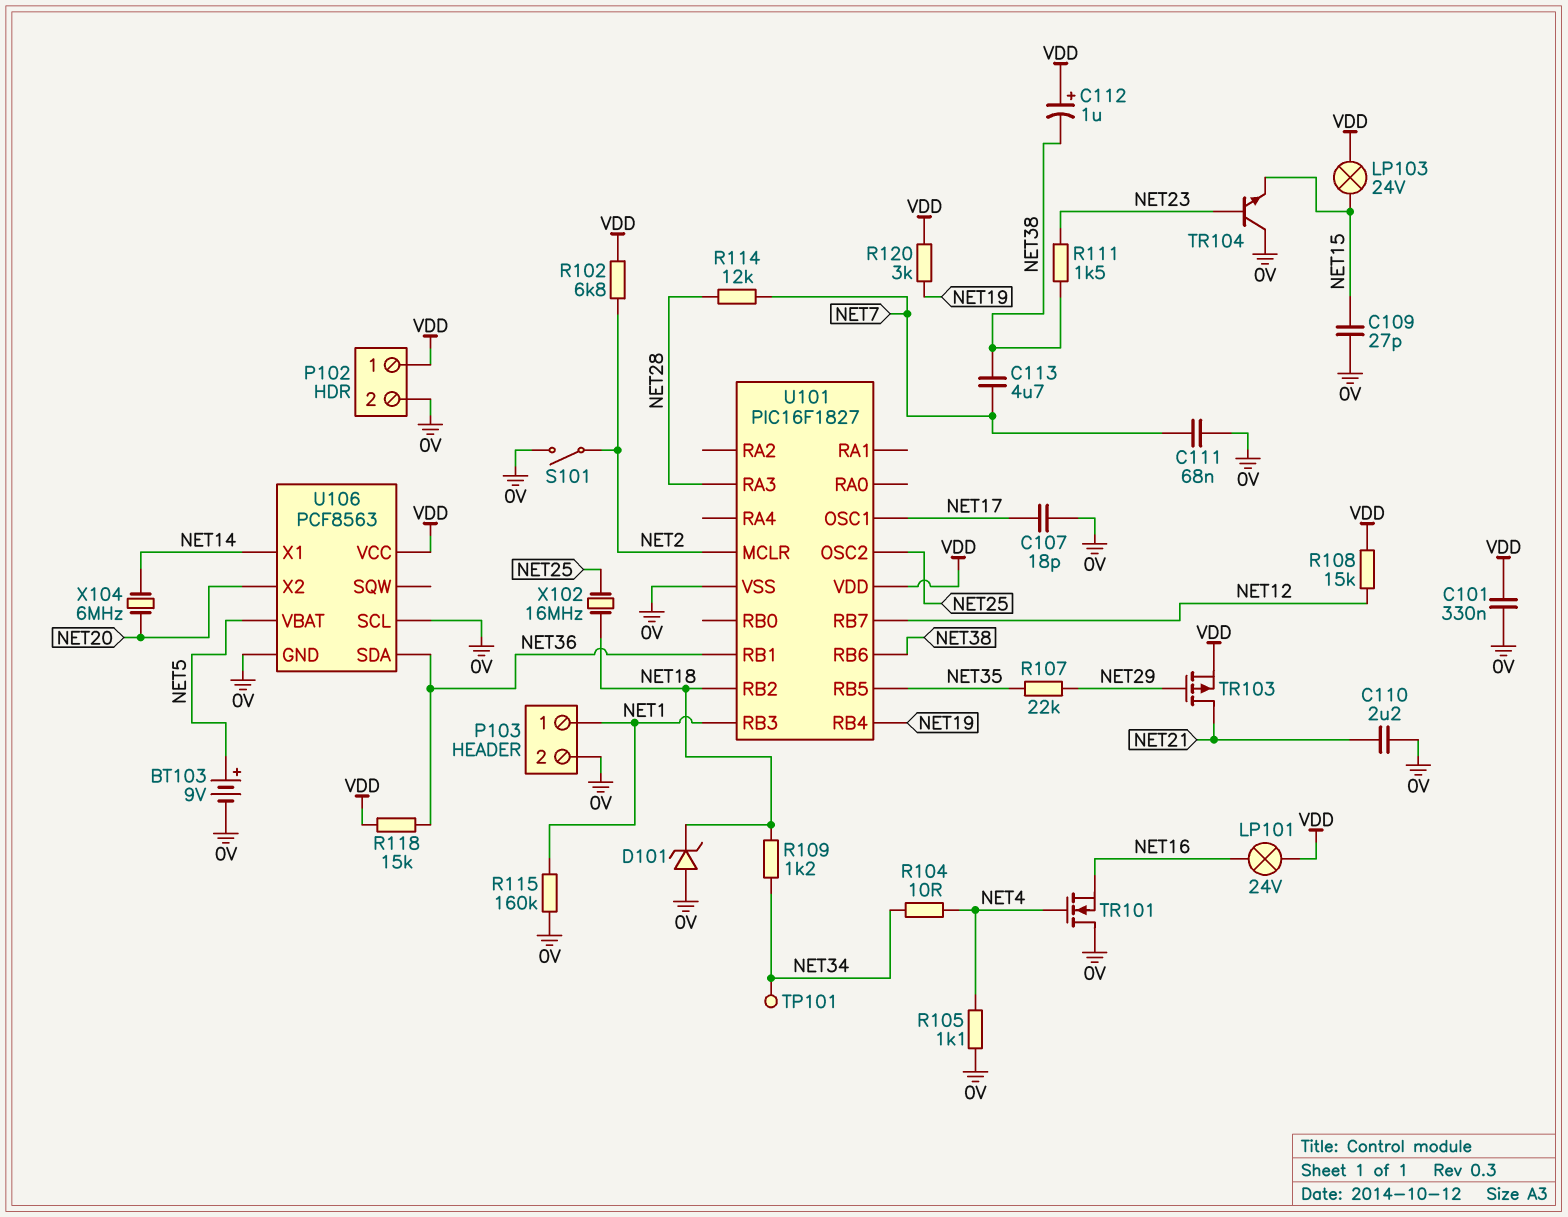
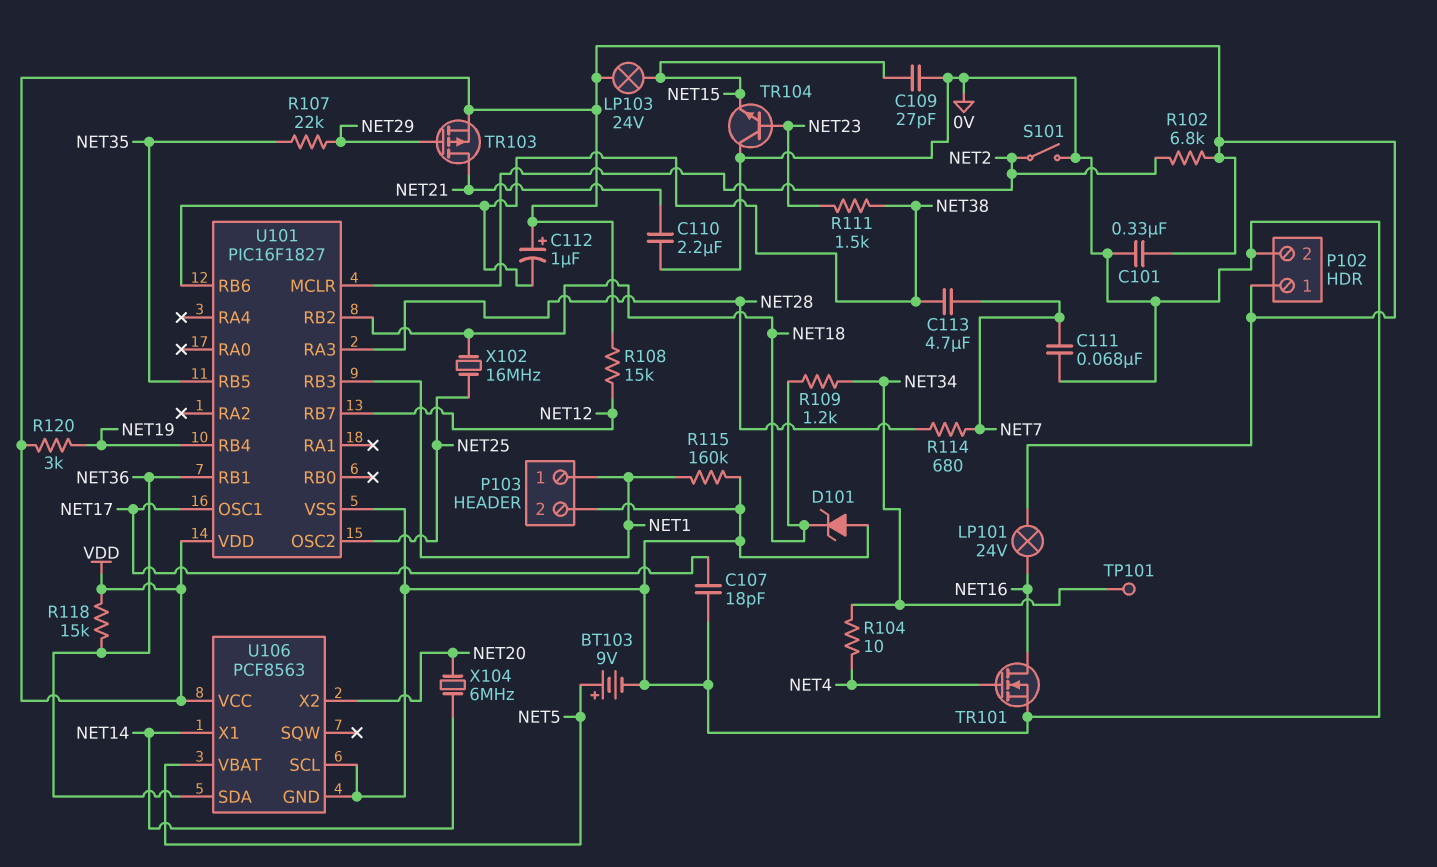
R105: 1.1k (0V, NET4) -> none
R114: 12k (NET7, NET28) -> 680 (NET7, NET28)
TR101: NMOS (G NET4, D 0V, S NET16) -> NMOS (G NET4, D NET16, S 0V)

